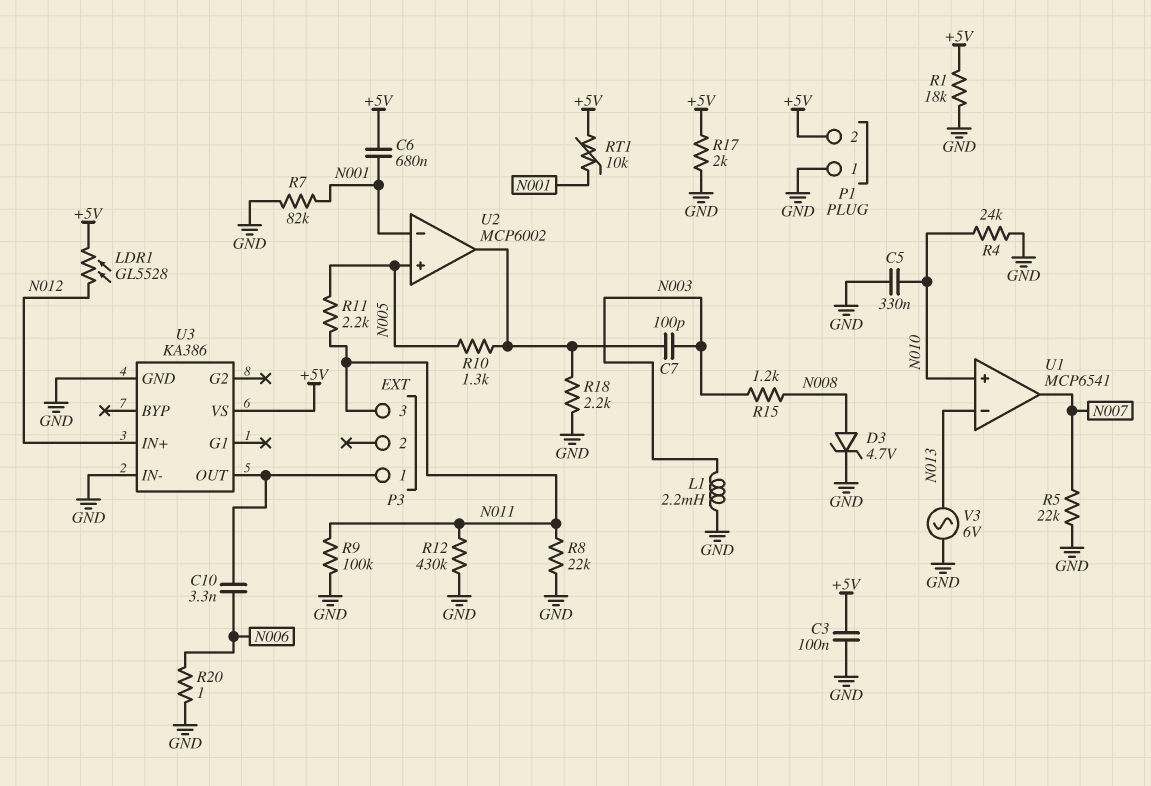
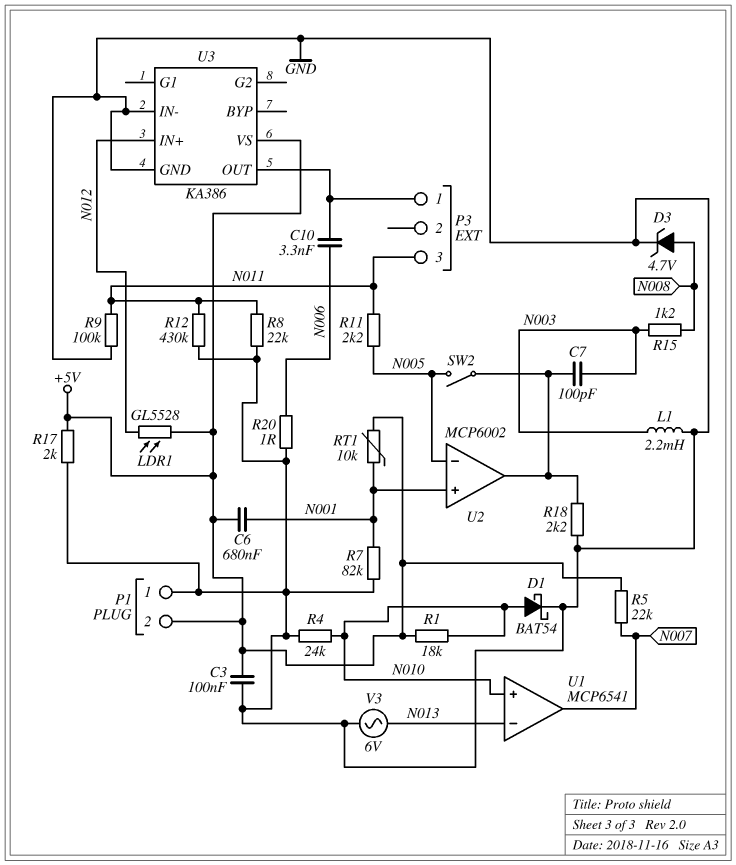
C5: 330nF (GND, N010) -> none
D1: none -> schottky BAT54 (A N010, K GND)
R1: 18k (+5V, GND) -> 18k (+5V, N010)
R5: 22k (GND, N007) -> 22k (+5V, N007)
R10: 1.3k (N005, U2/out) -> none
SW2: none -> switch (N005, U2/out)
U2 pin in+: N005 -> N001
U2 pin in-: N001 -> N005

